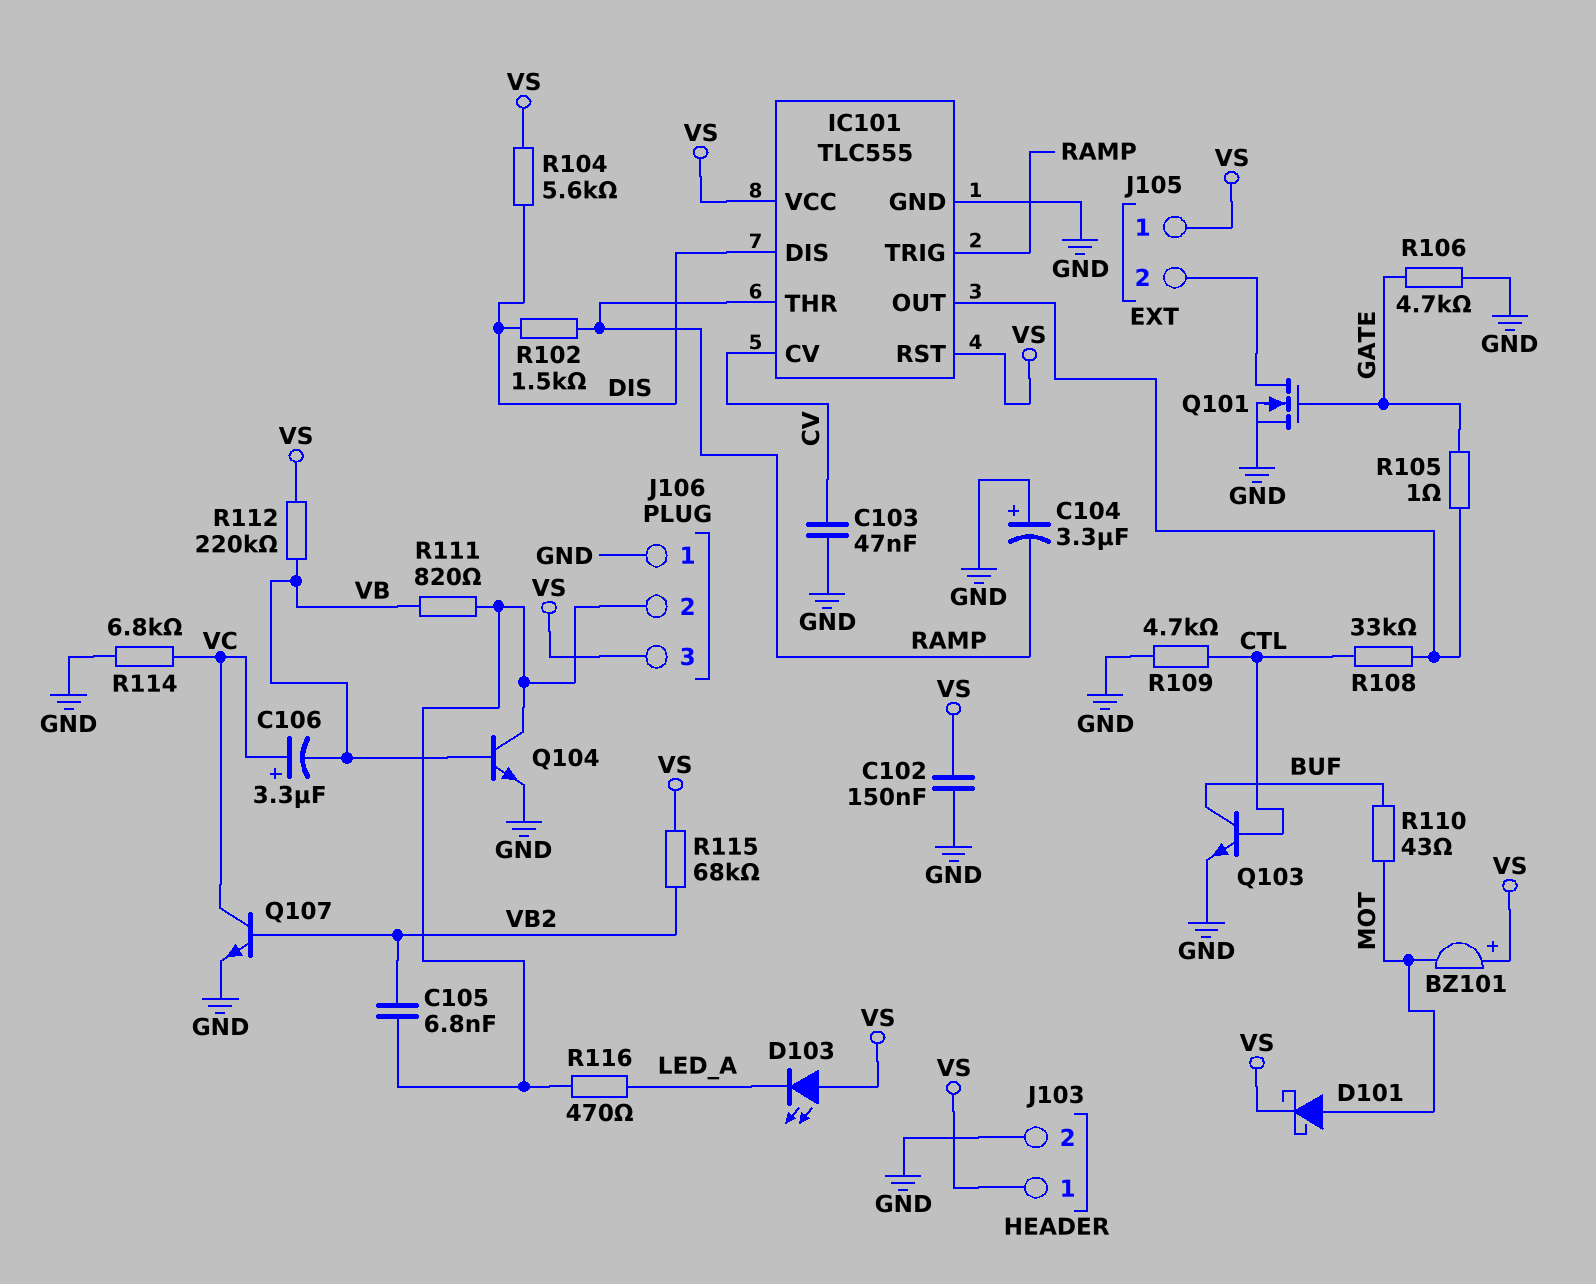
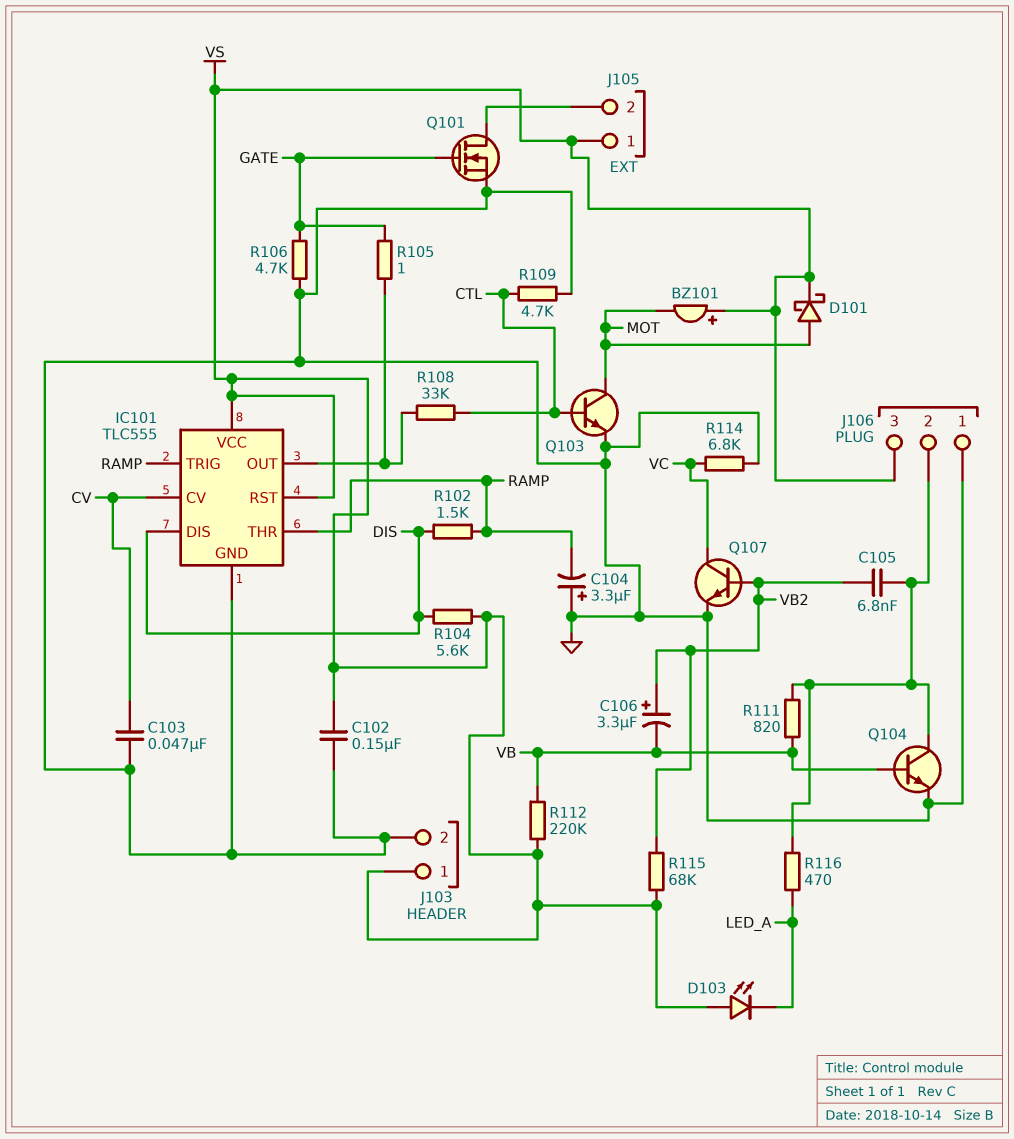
C106: 3.3uF (plus VC, minus VB) -> 3.3uF (plus VB2, minus VB)
Q103: NPN (B CTL, C BUF, E GND) -> NPN (B CTL, C MOT, E GND)
R110: 43 (BUF, MOT) -> none

